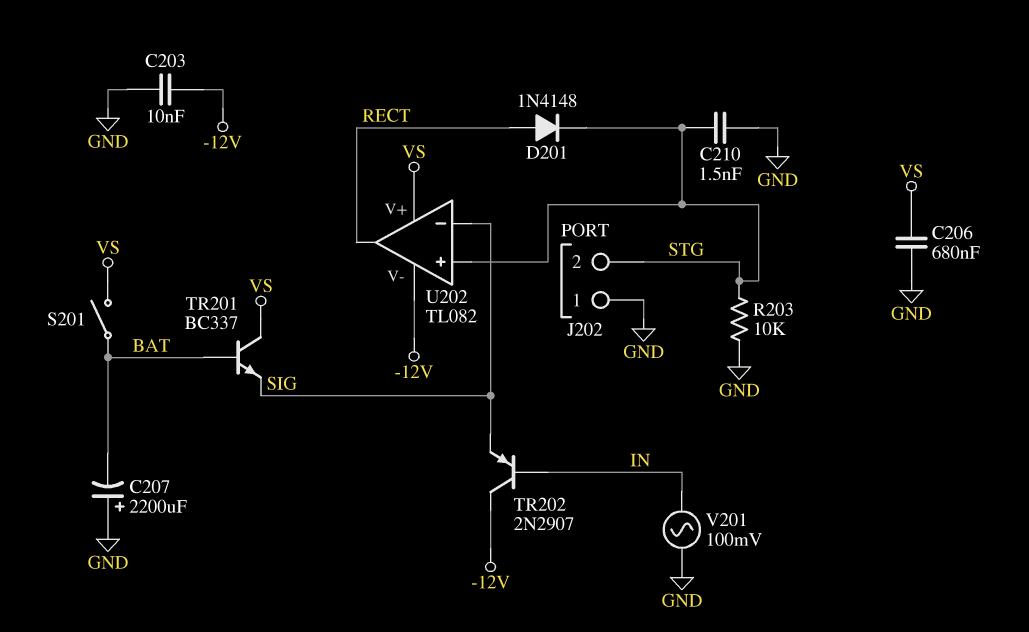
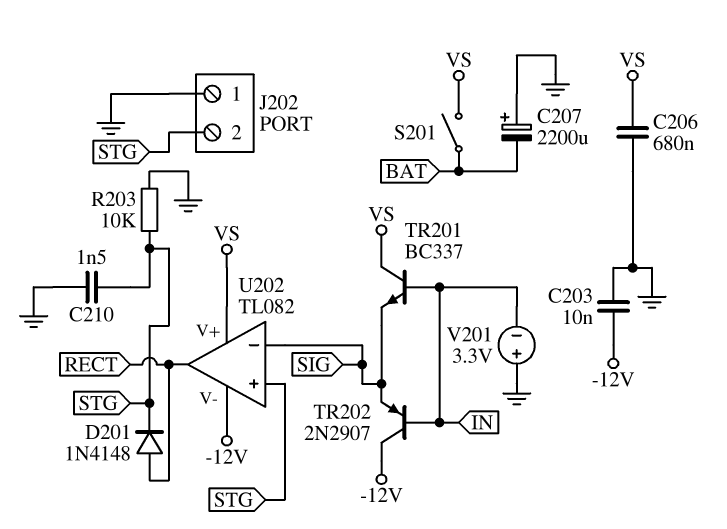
TR201: NPN BC337 (B BAT, C VS, E SIG) -> NPN BC337 (B IN, C VS, E SIG)
V201: AC 100mV (GND, IN) -> 3.3V (plus GND, minus IN)

